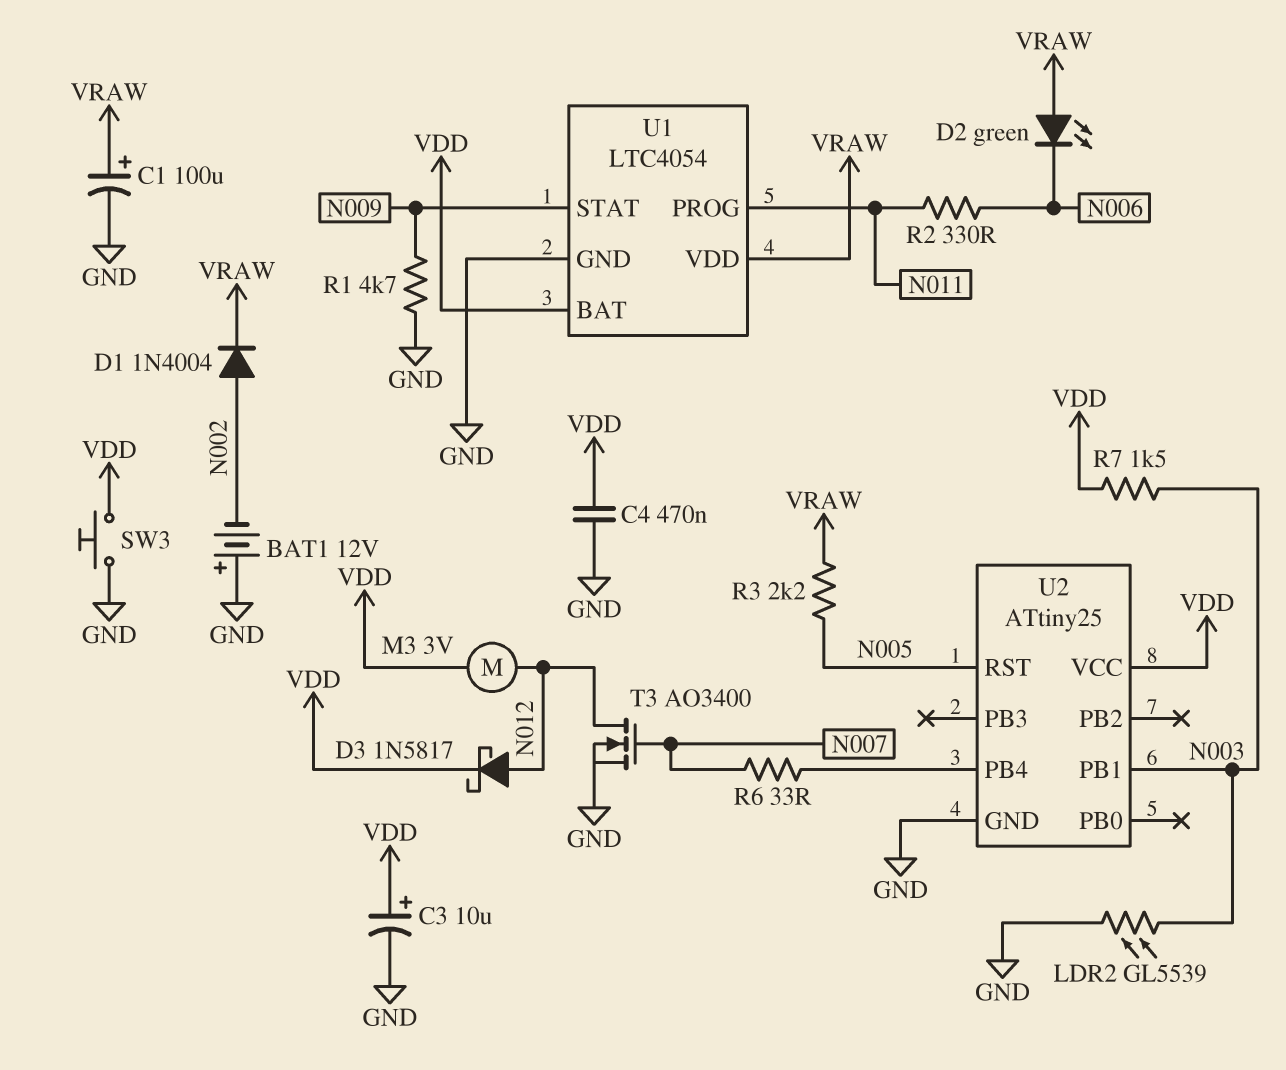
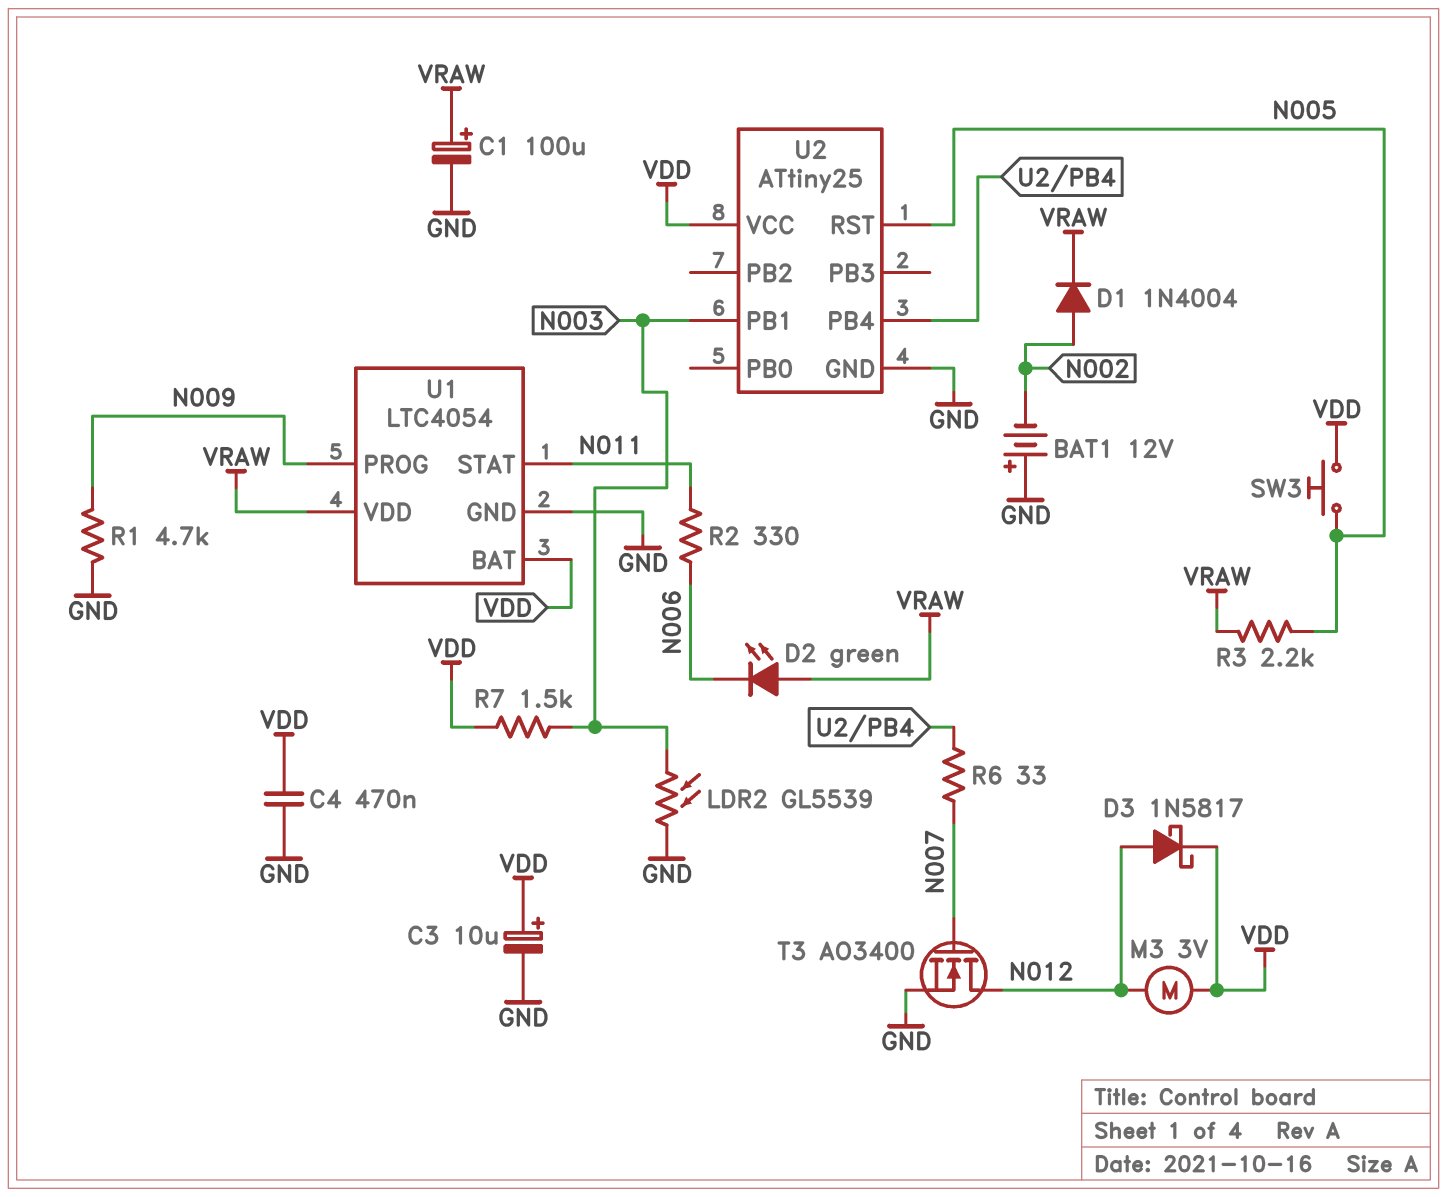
SW3: button (GND, VDD) -> button (N005, VDD)
U1 pin PROG: N011 -> N009
U1 pin STAT: N009 -> N011

